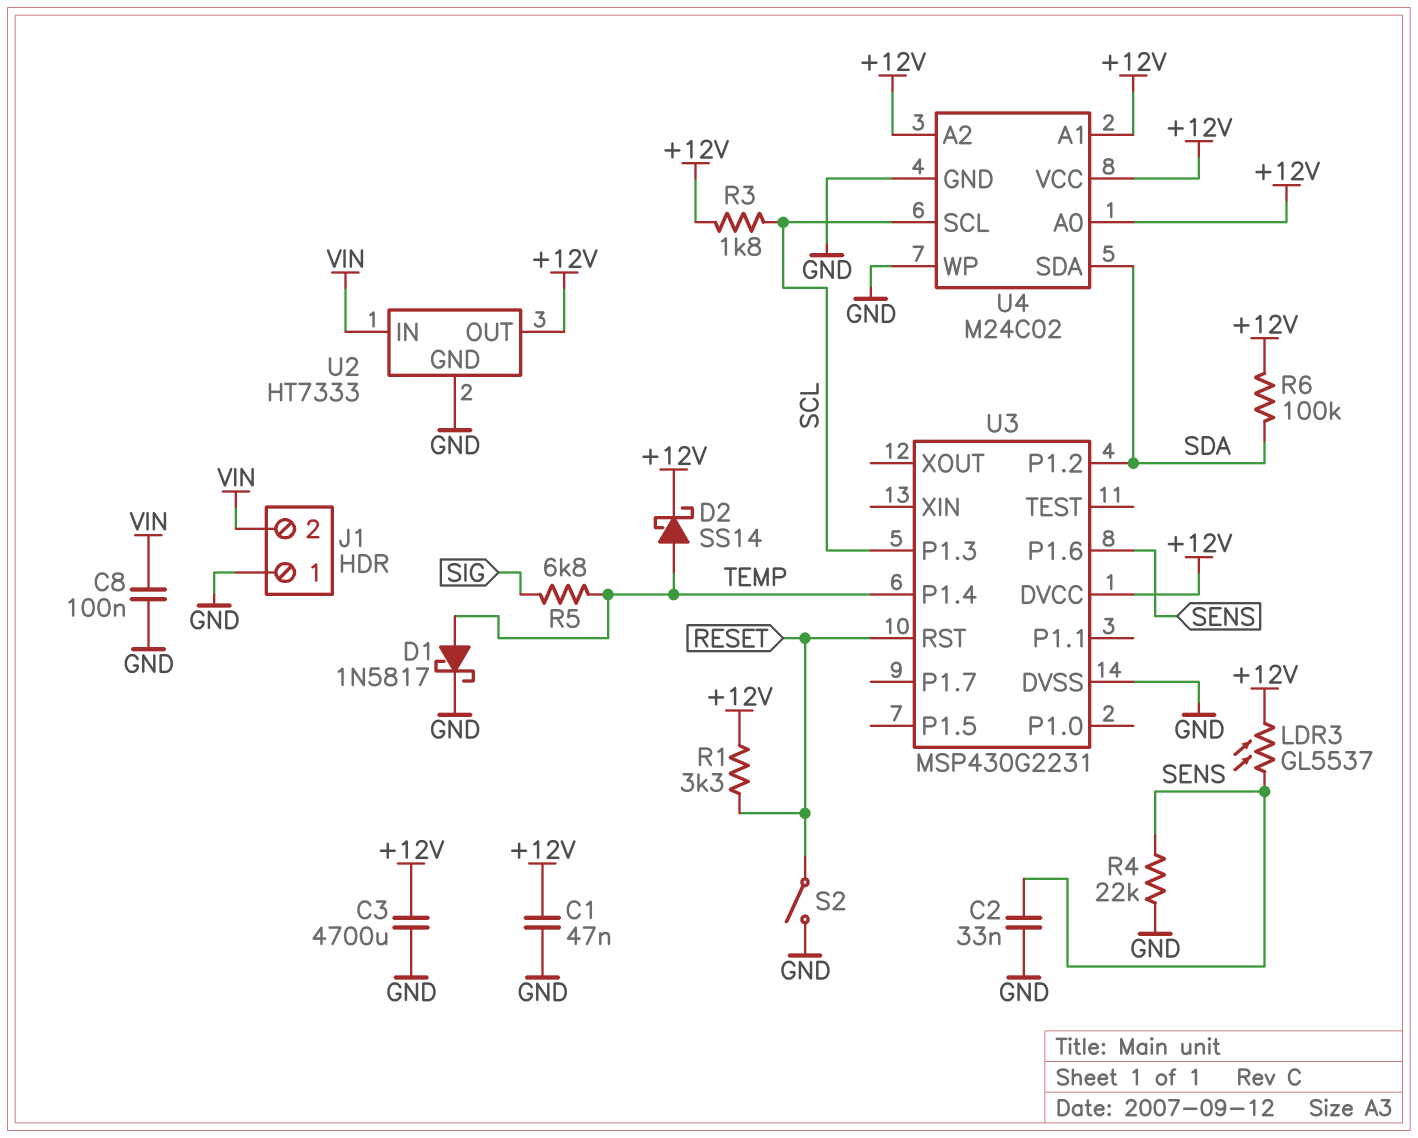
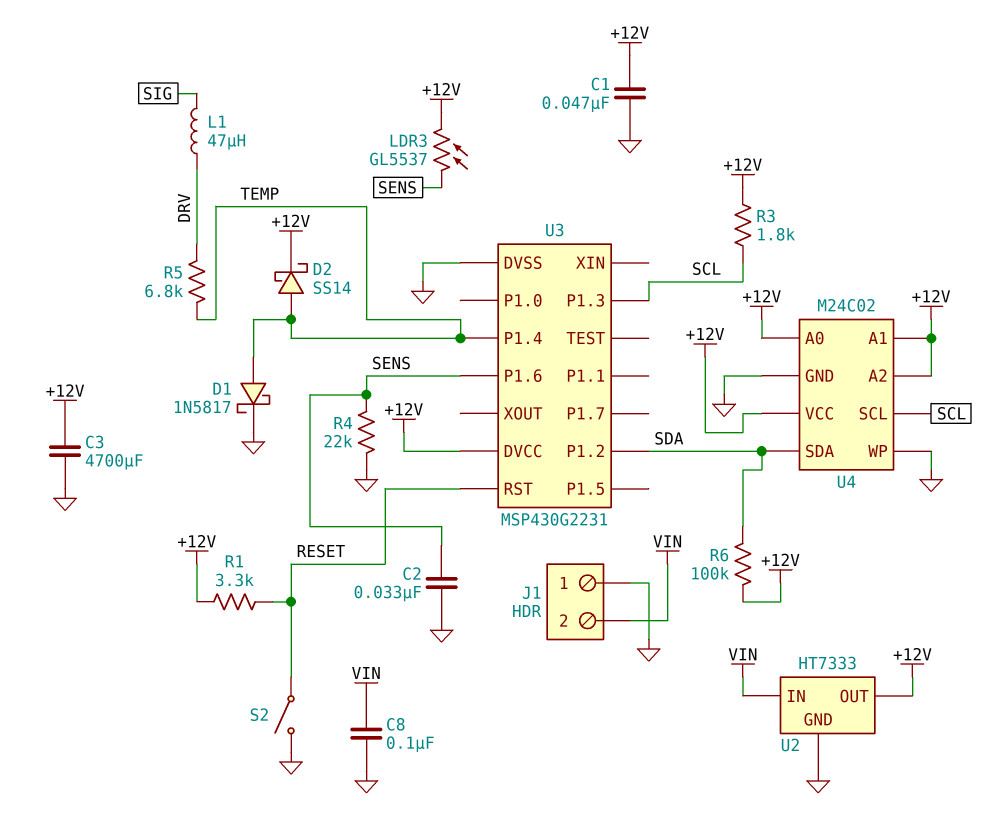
L1: none -> 47uH (DRV, SIG)
R5: 6.8k (SIG, TEMP) -> 6.8k (DRV, TEMP)

